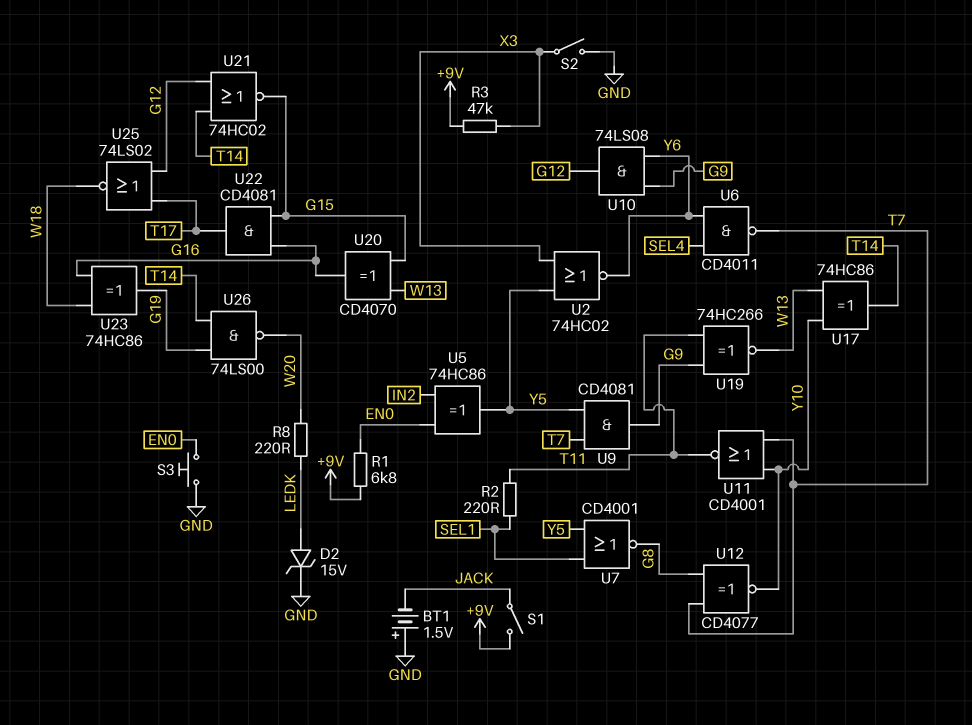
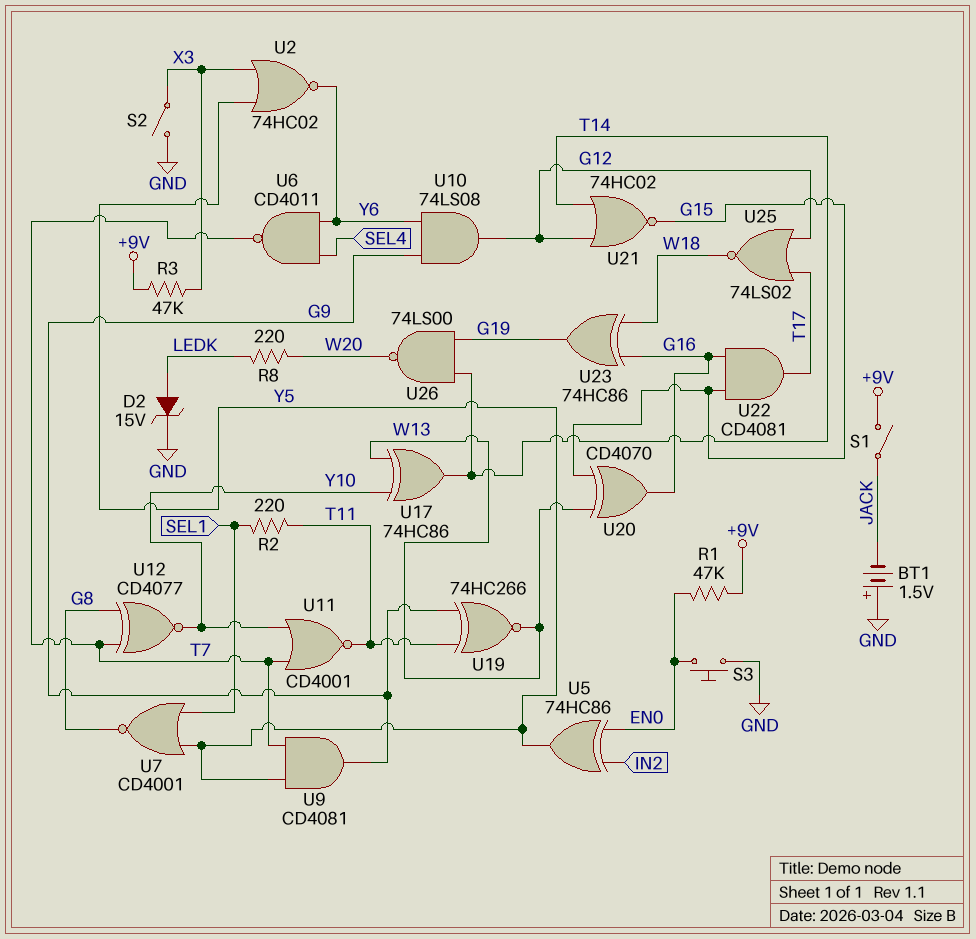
R1: 6.8k (+9V, EN0) -> 47k (+9V, EN0)

